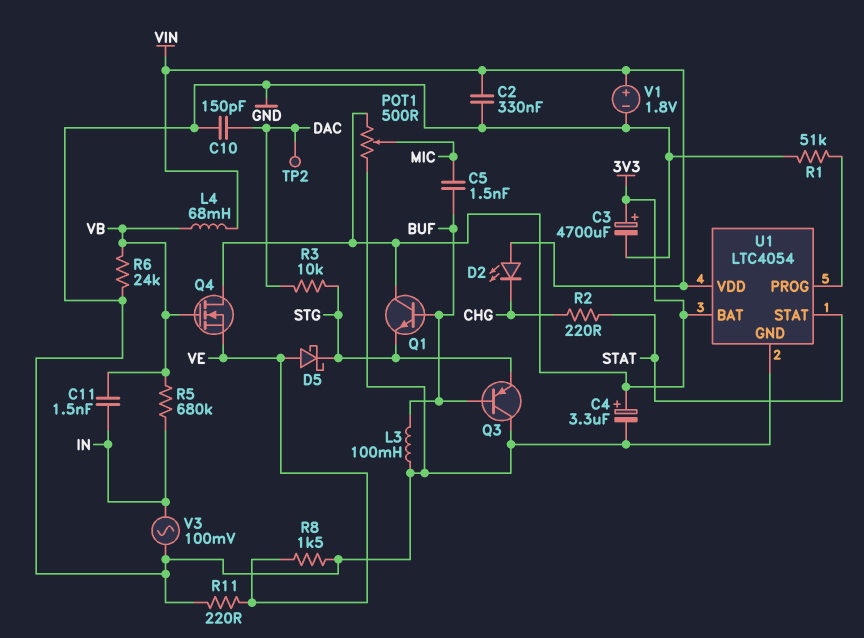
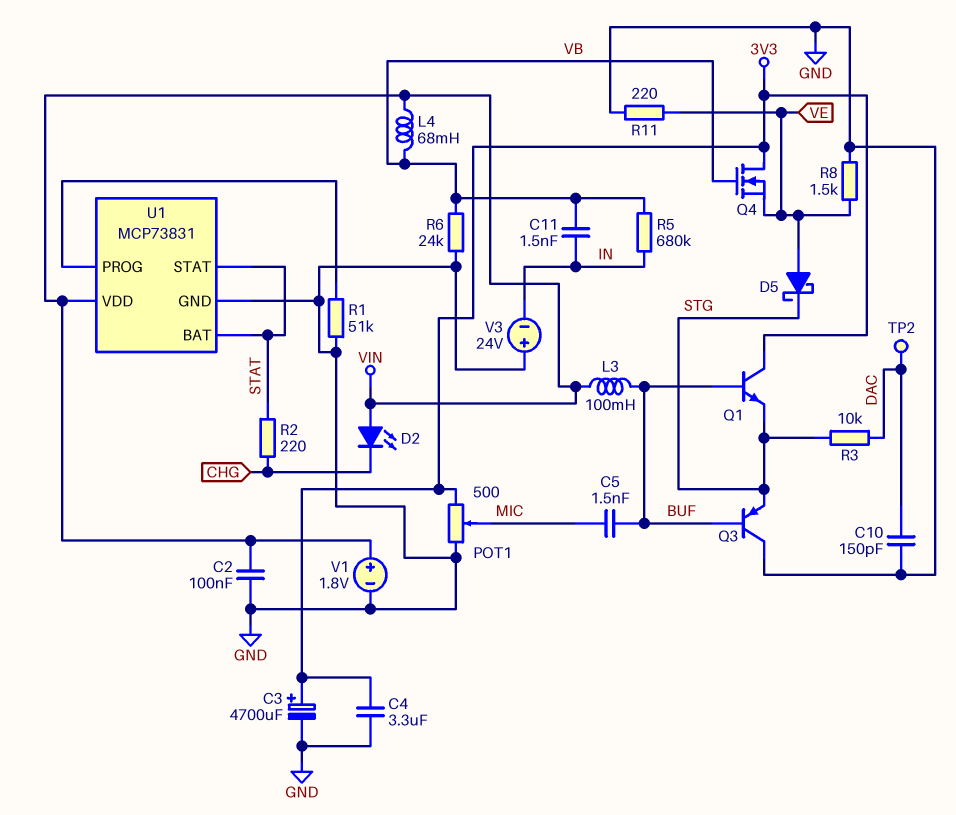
C2: 330nF (GND, VIN) -> 100nF (GND, VIN)
C4: 3.3uF (plus 3V3, minus GND) -> 3.3uF (3V3, GND)
L3: 100mH (BUF, GND) -> 100mH (BUF, VIN)
U1: LTC4054 -> MCP73831
U1 pin BAT: 3V3 -> STAT
V3: AC 100mV (GND, IN) -> 24V (plus GND, minus IN)

